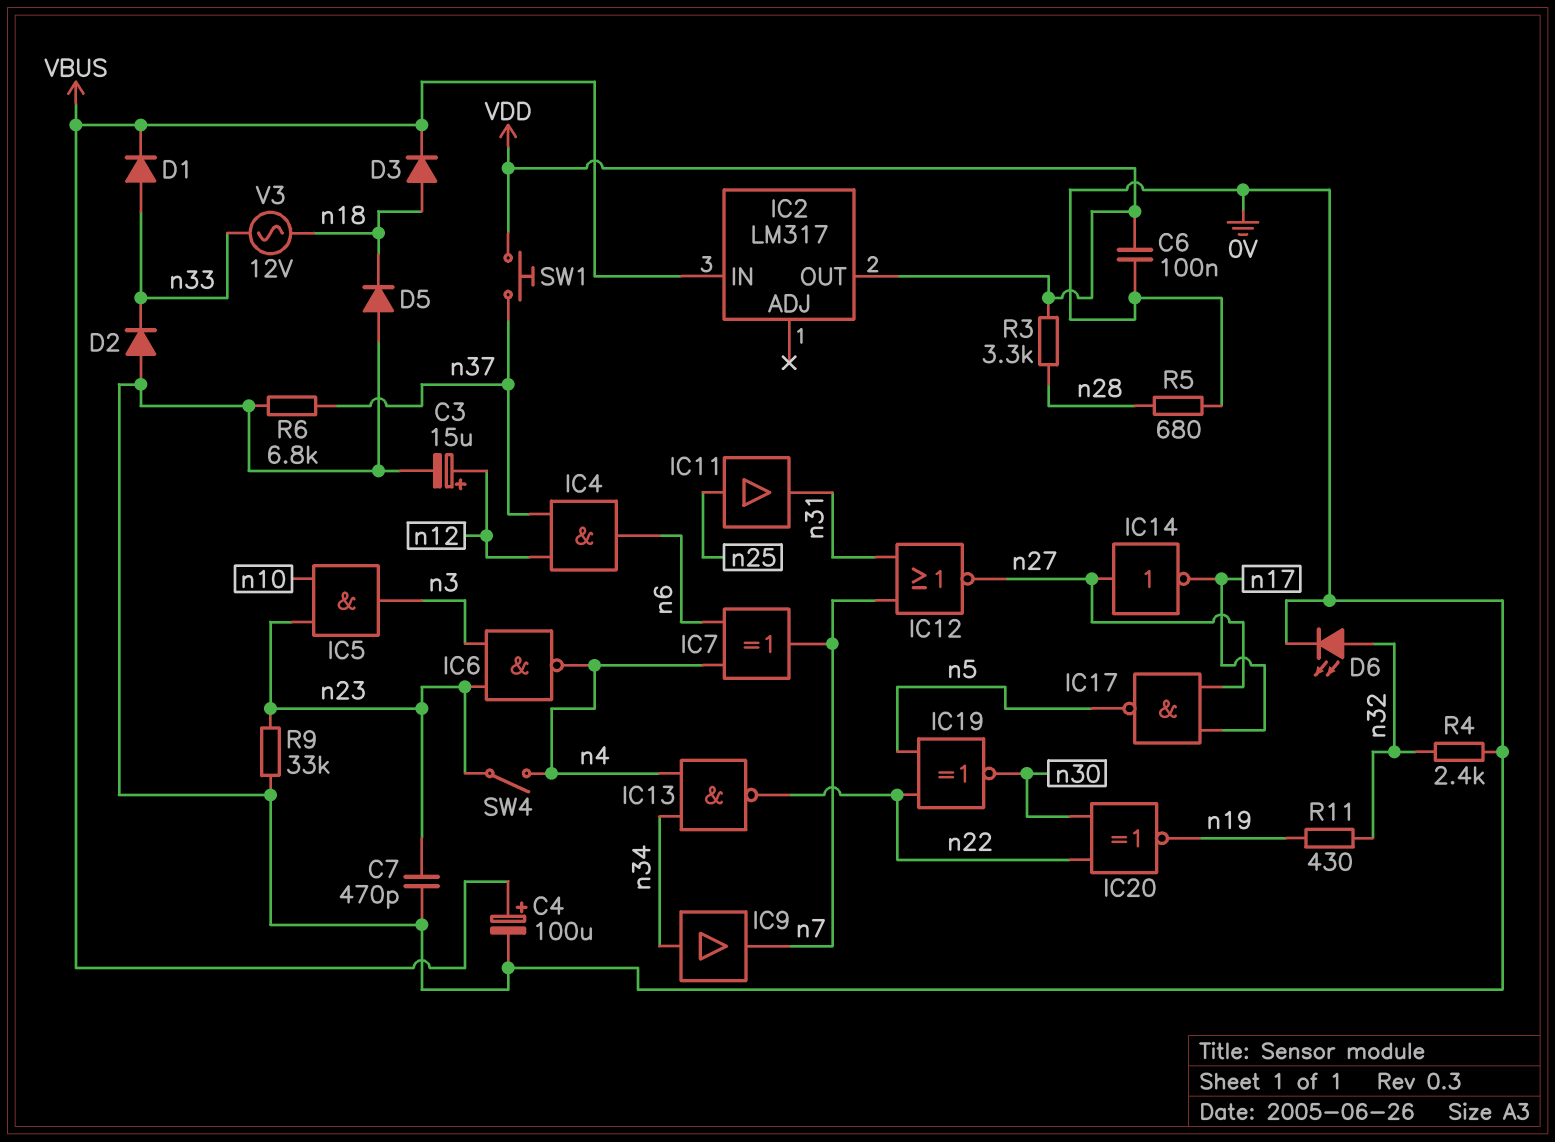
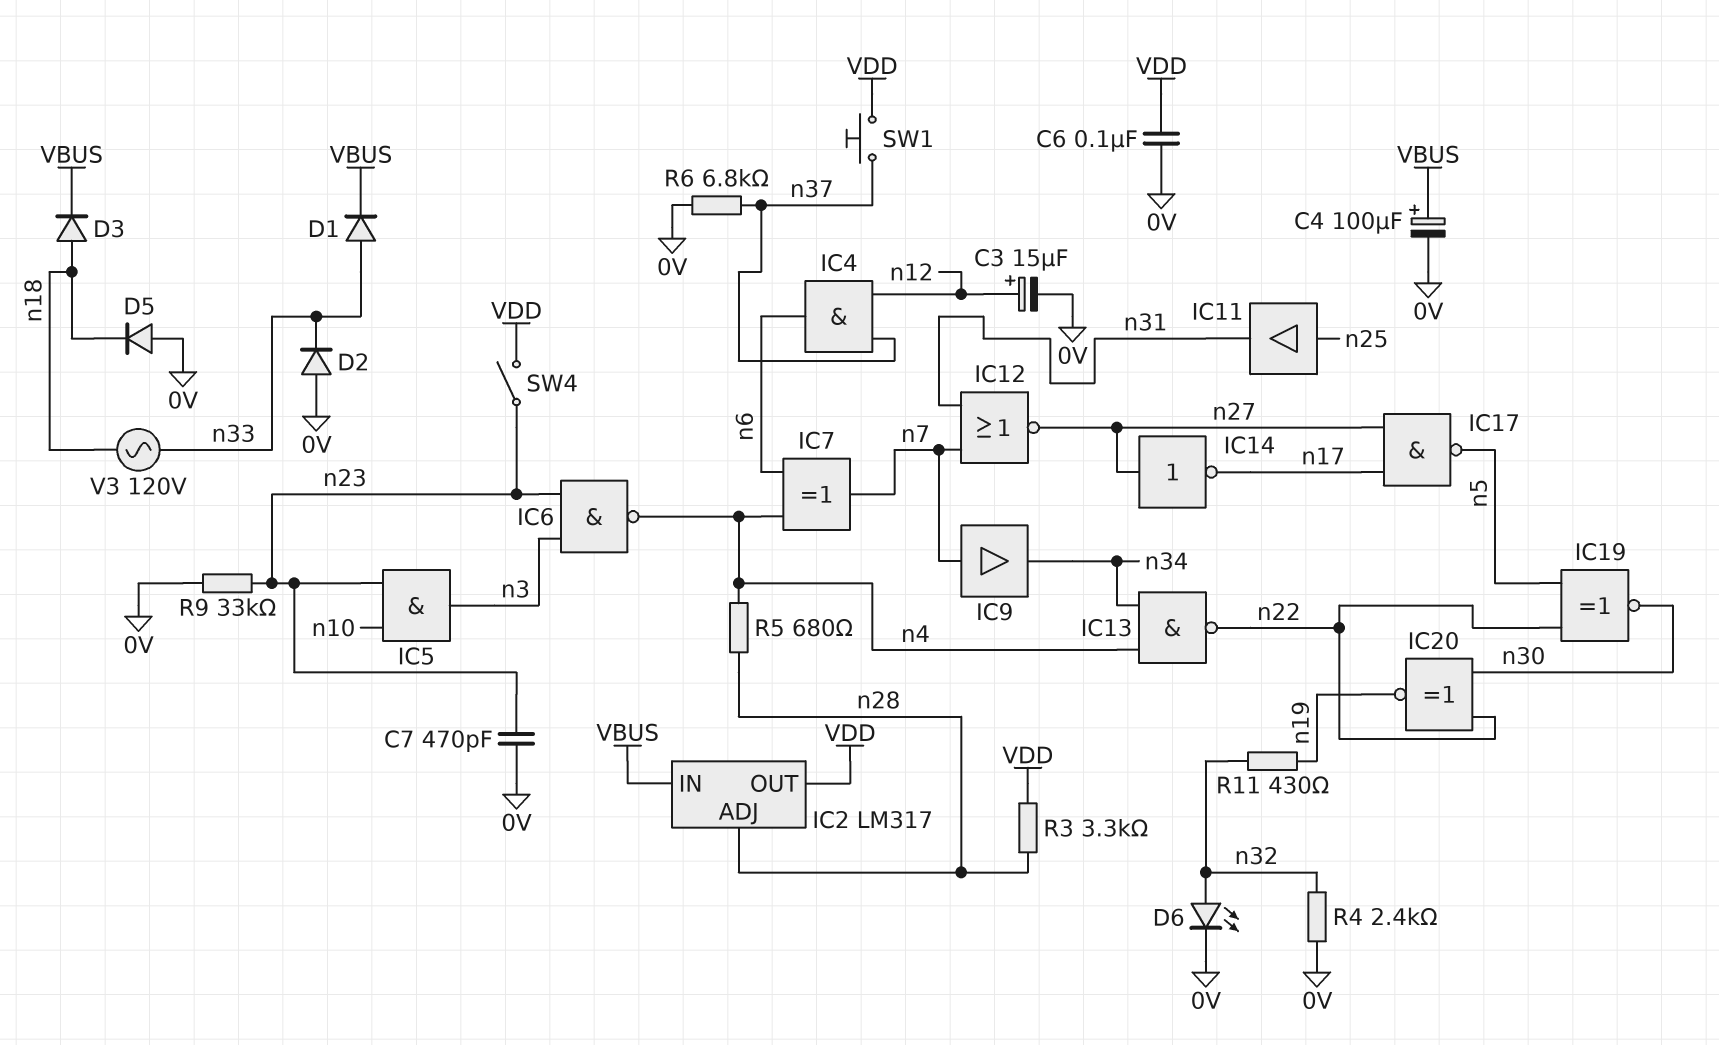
IC2 pin ADJ: none -> n28
IC9: buffer (in n34, out n7) -> buffer (in n7, out n34)
R5: 680 (0V, n28) -> 680 (n4, n28)
SW4: switch (n4, n23) -> switch (VDD, n23)
V3: AC 12V (n18, n33) -> AC 120V (n18, n33)

